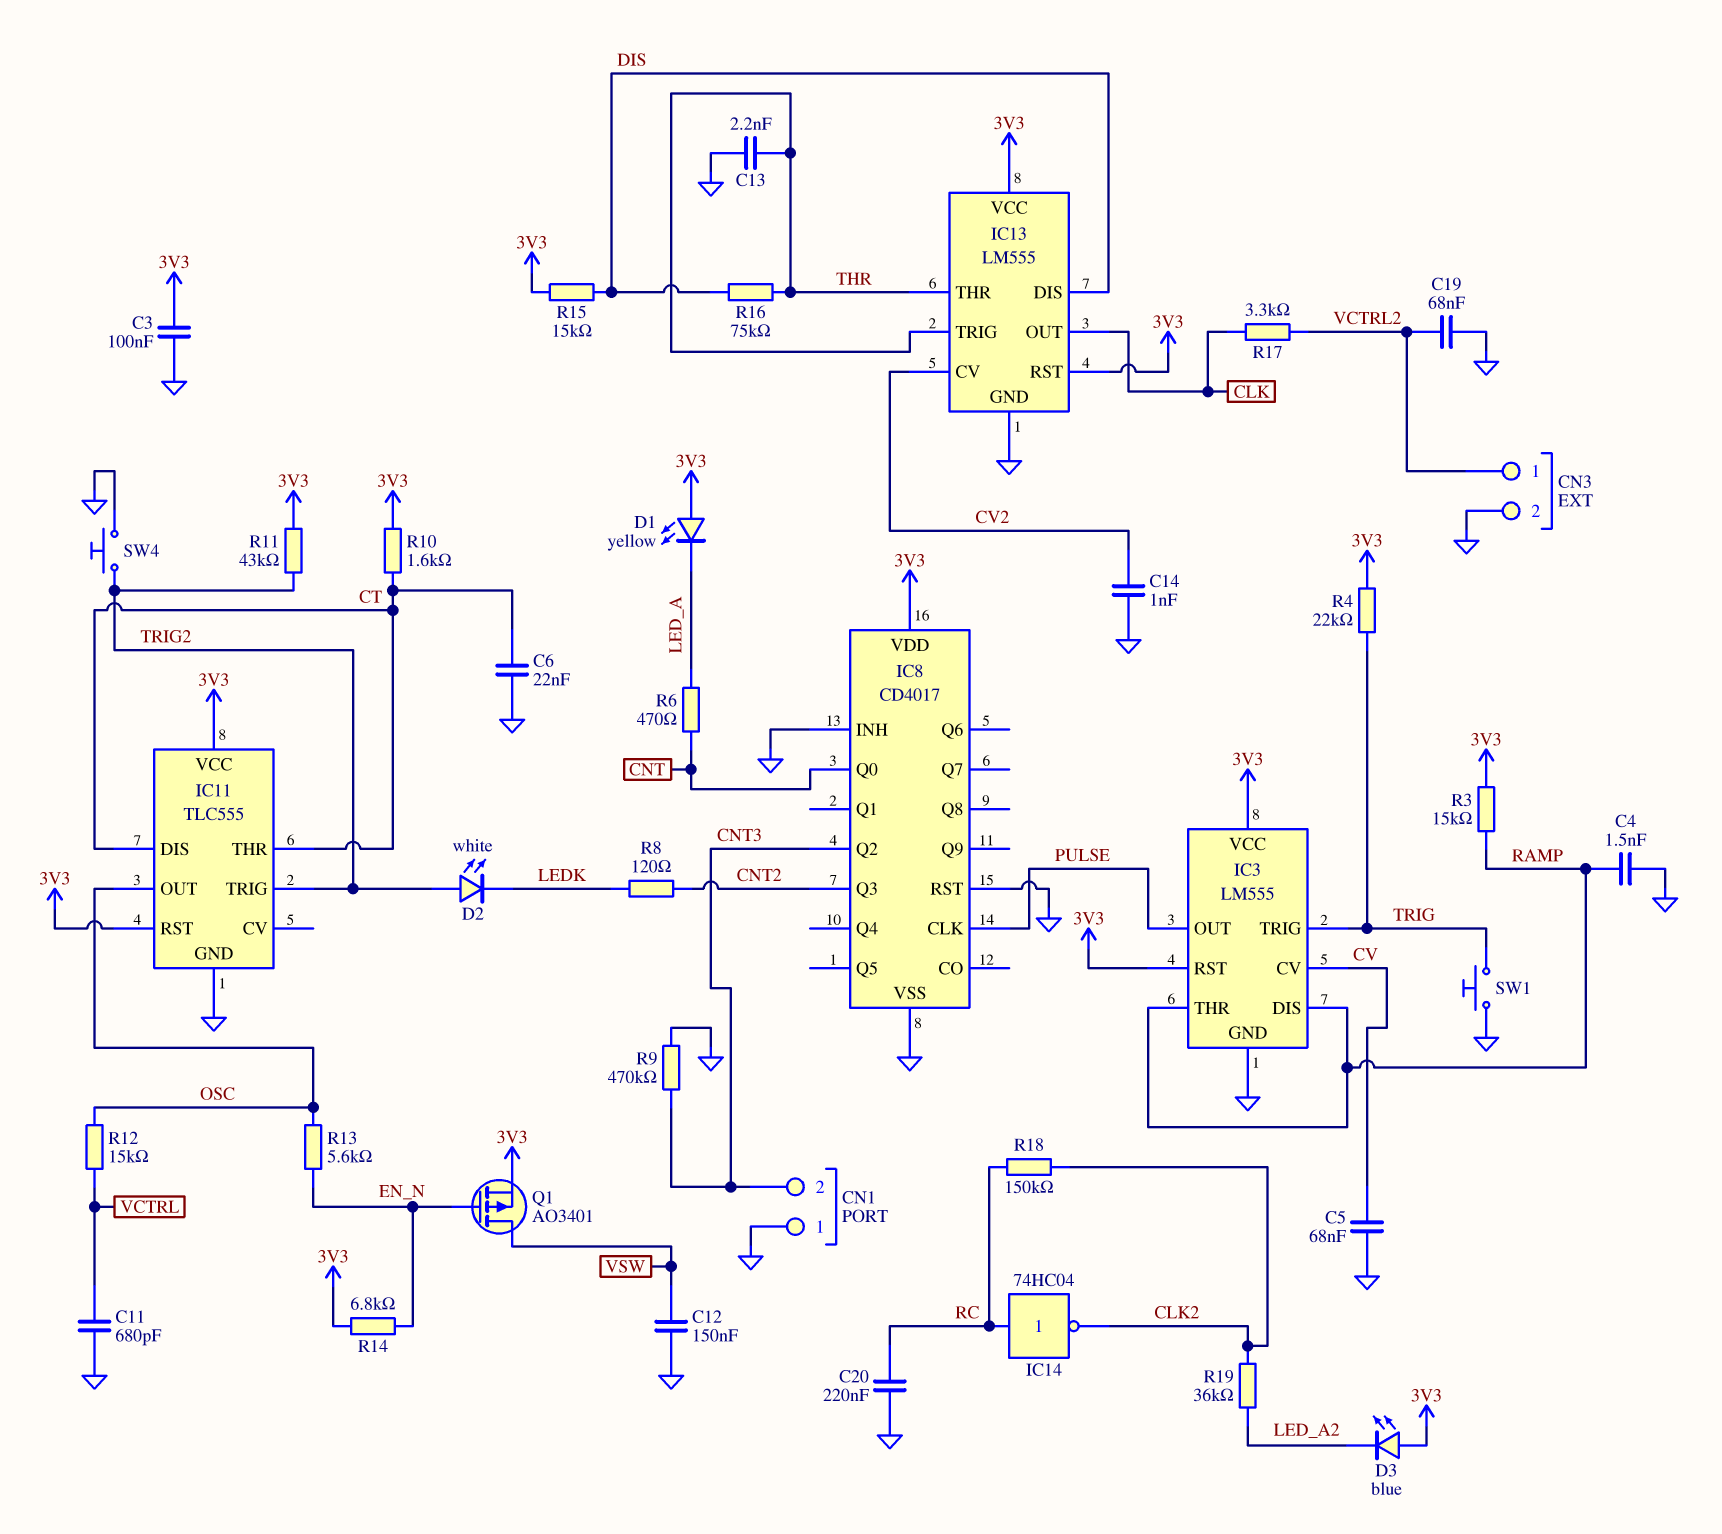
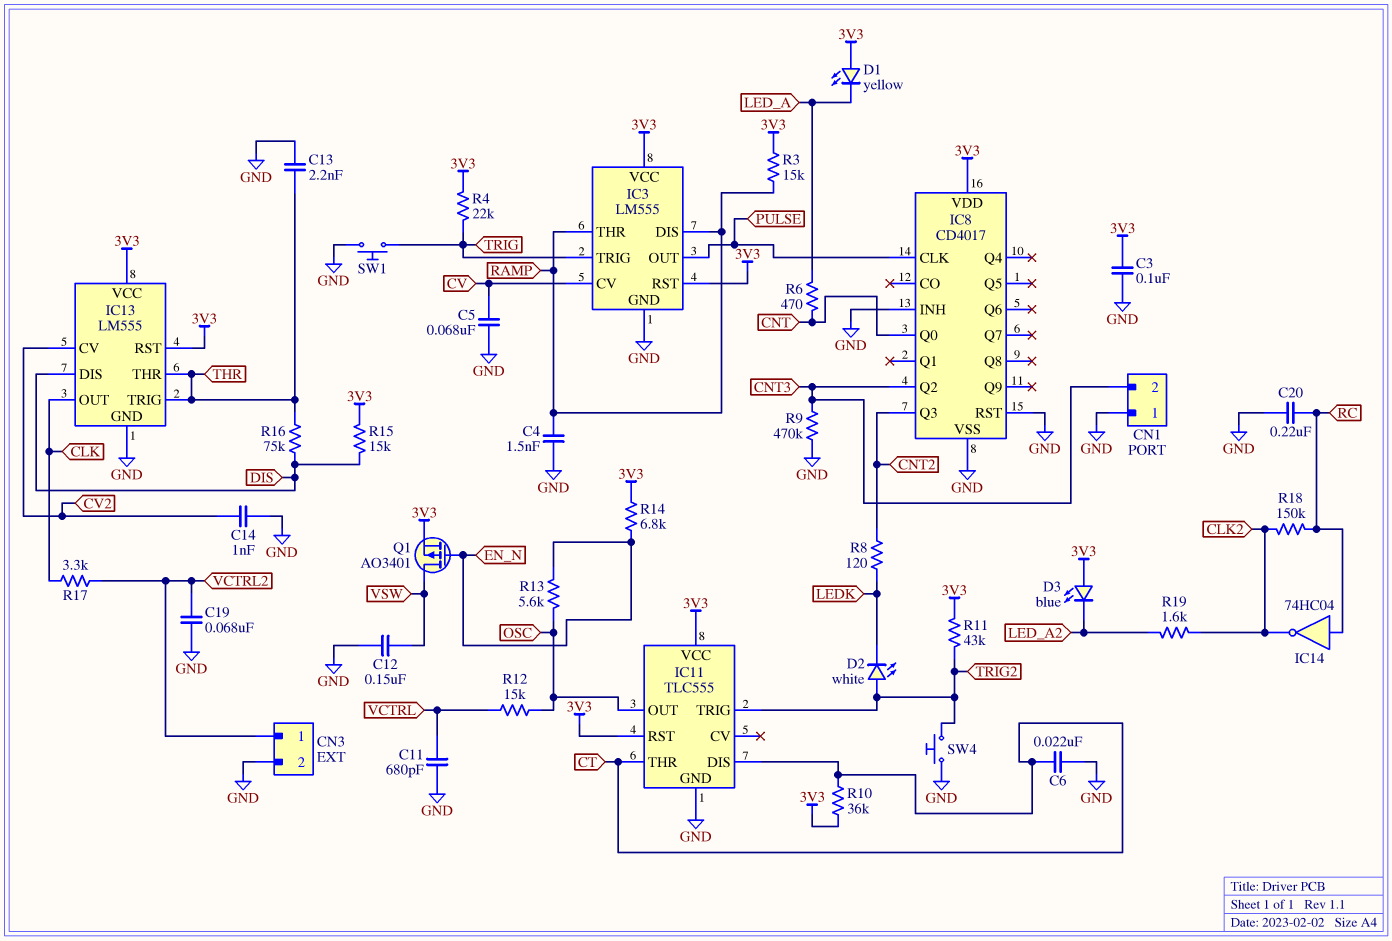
R10: 1.6k (3V3, CT) -> 36k (3V3, CT)
R19: 36k (CLK2, LED_A2) -> 1.6k (CLK2, LED_A2)

